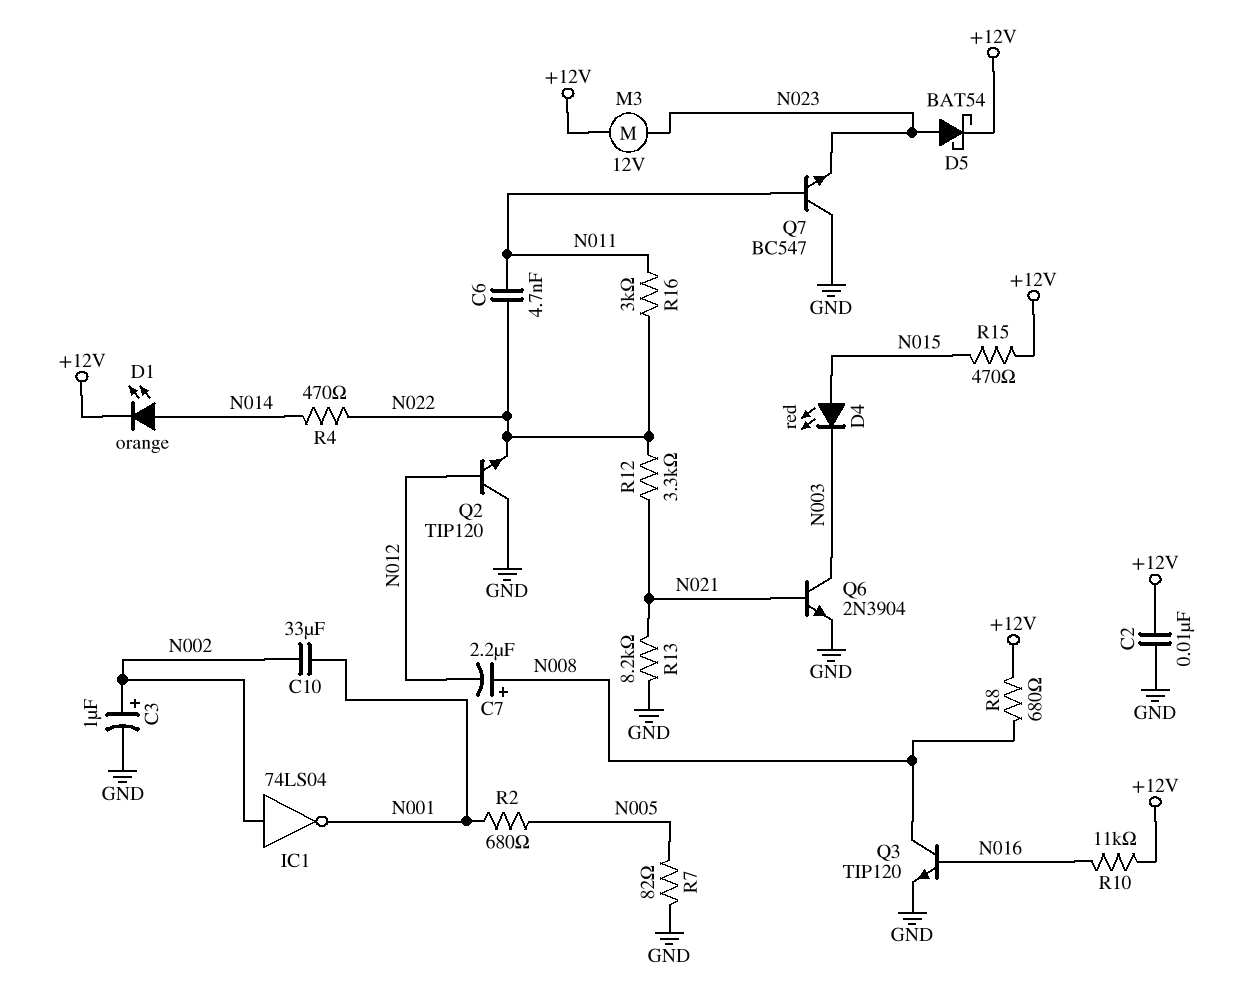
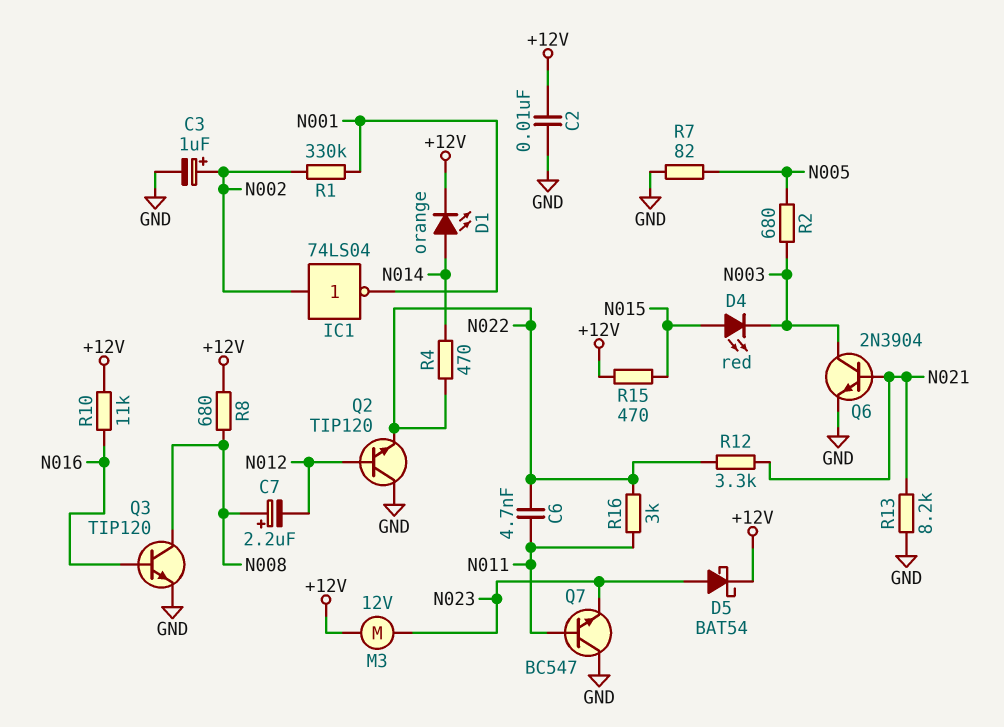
C10: 33uF (N001, N002) -> none
R1: none -> 330k (N001, N002)
R2: 680 (N001, N005) -> 680 (N003, N005)

